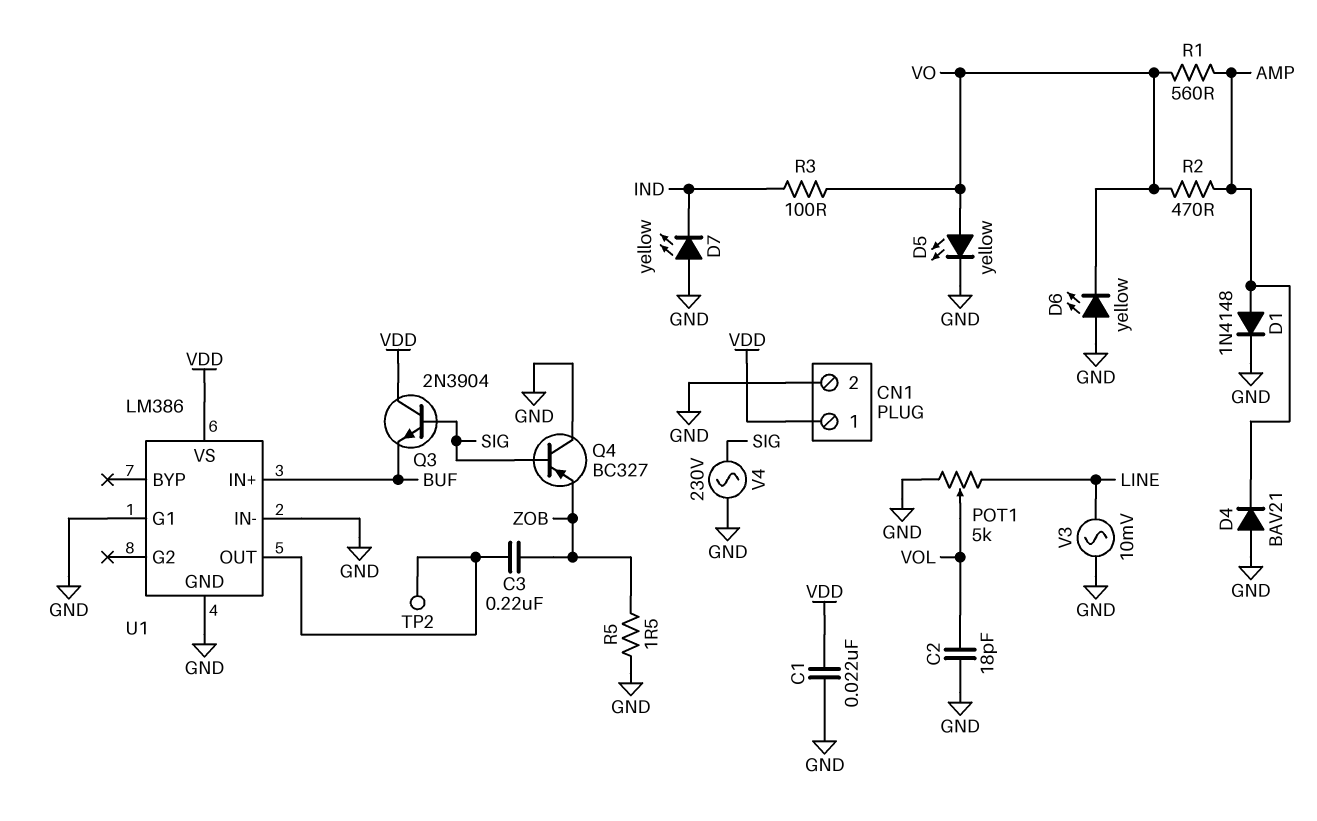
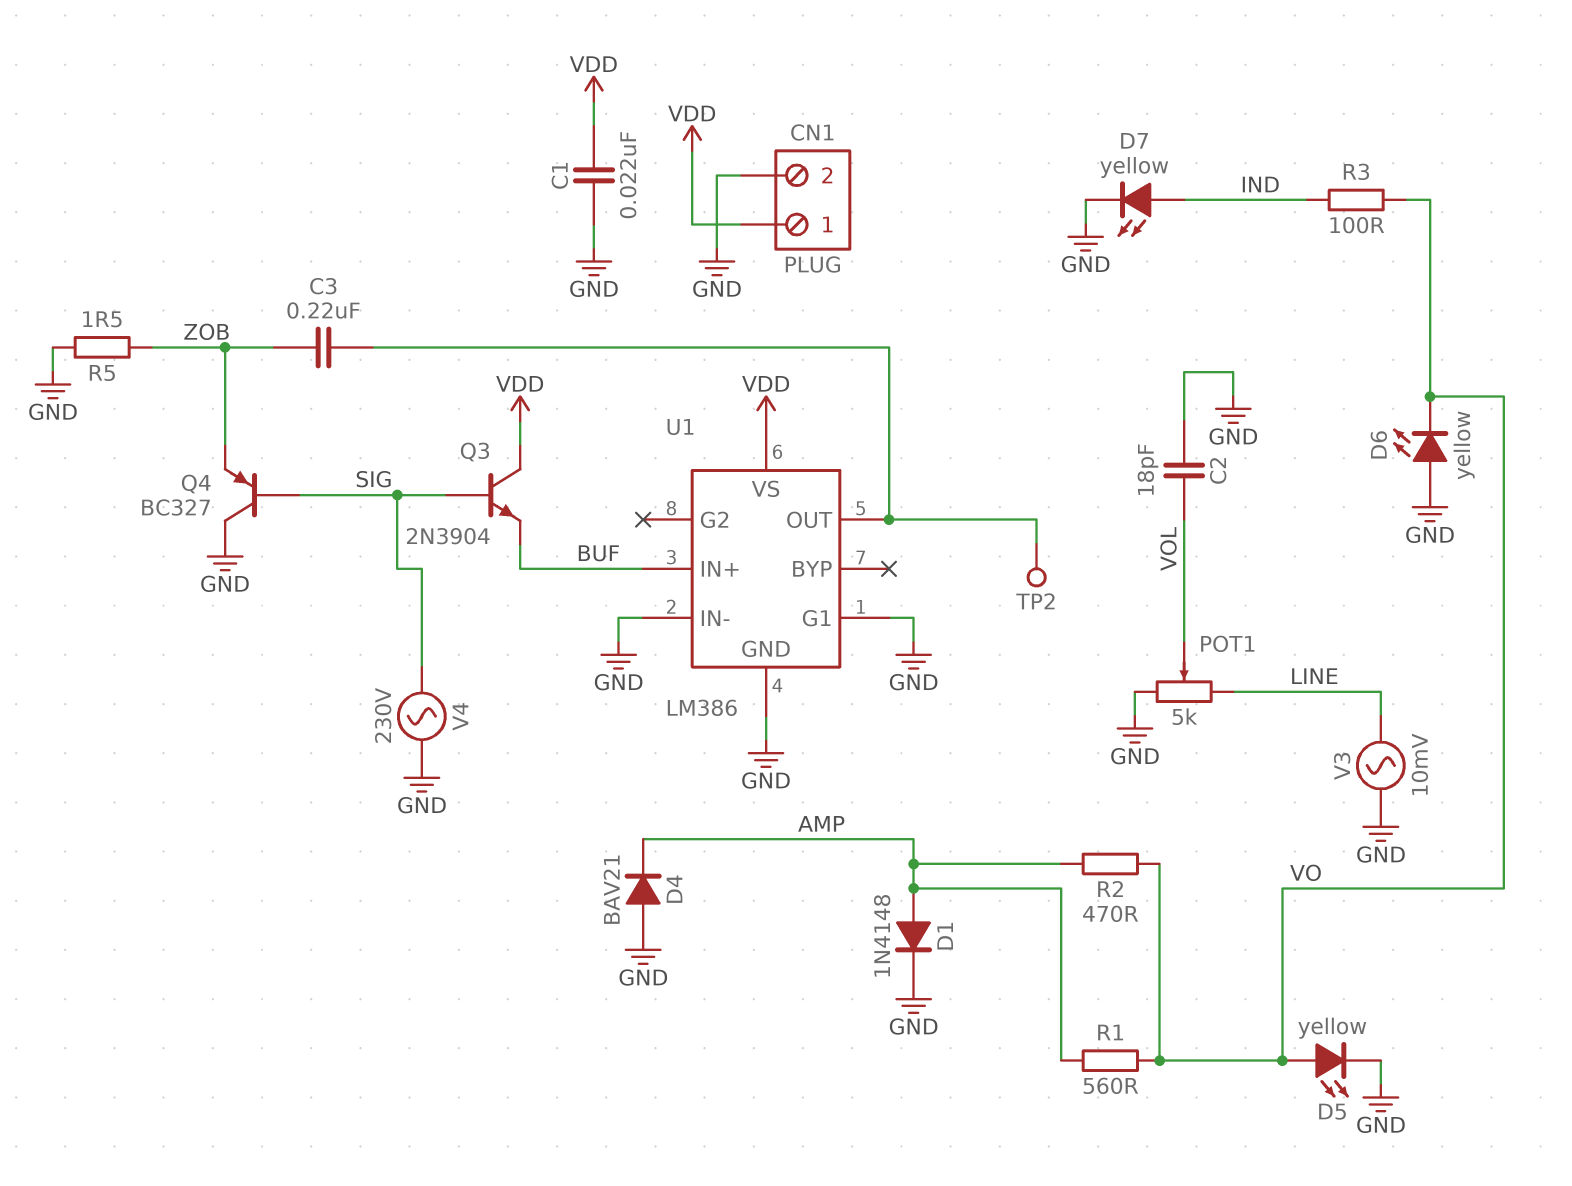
D7: LED yellow (A GND, K IND) -> LED yellow (A IND, K GND)

